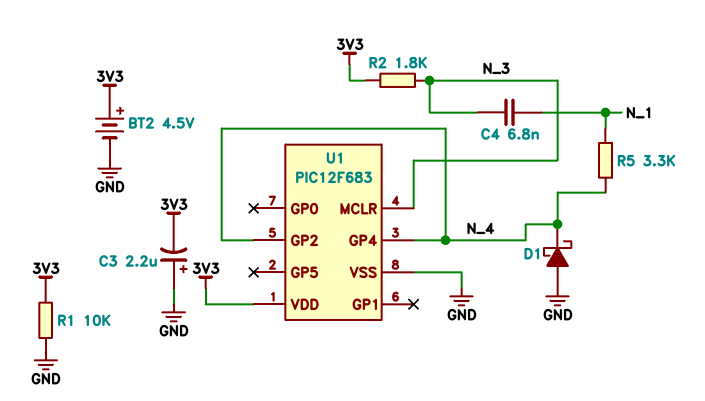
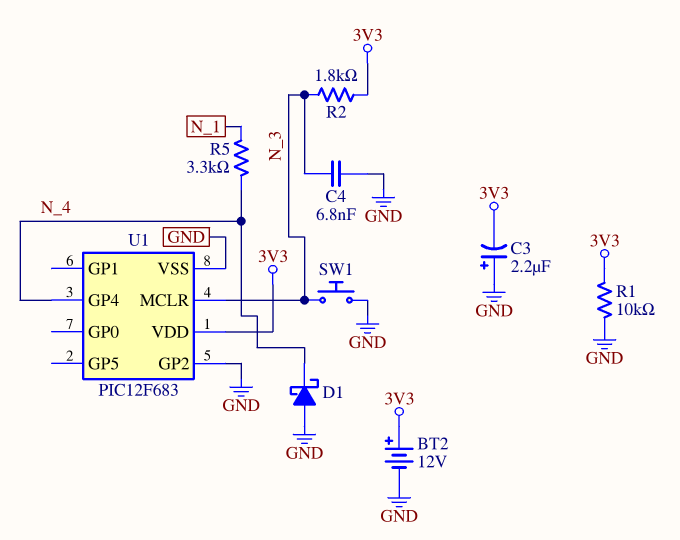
BT2: 4.5V (plus 3V3, minus GND) -> 12V (plus 3V3, minus GND)
C4: 6.8nF (N_1, N_3) -> 6.8nF (GND, N_3)
SW1: none -> button (GND, N_3)
U1 pin GP2: N_4 -> GND

